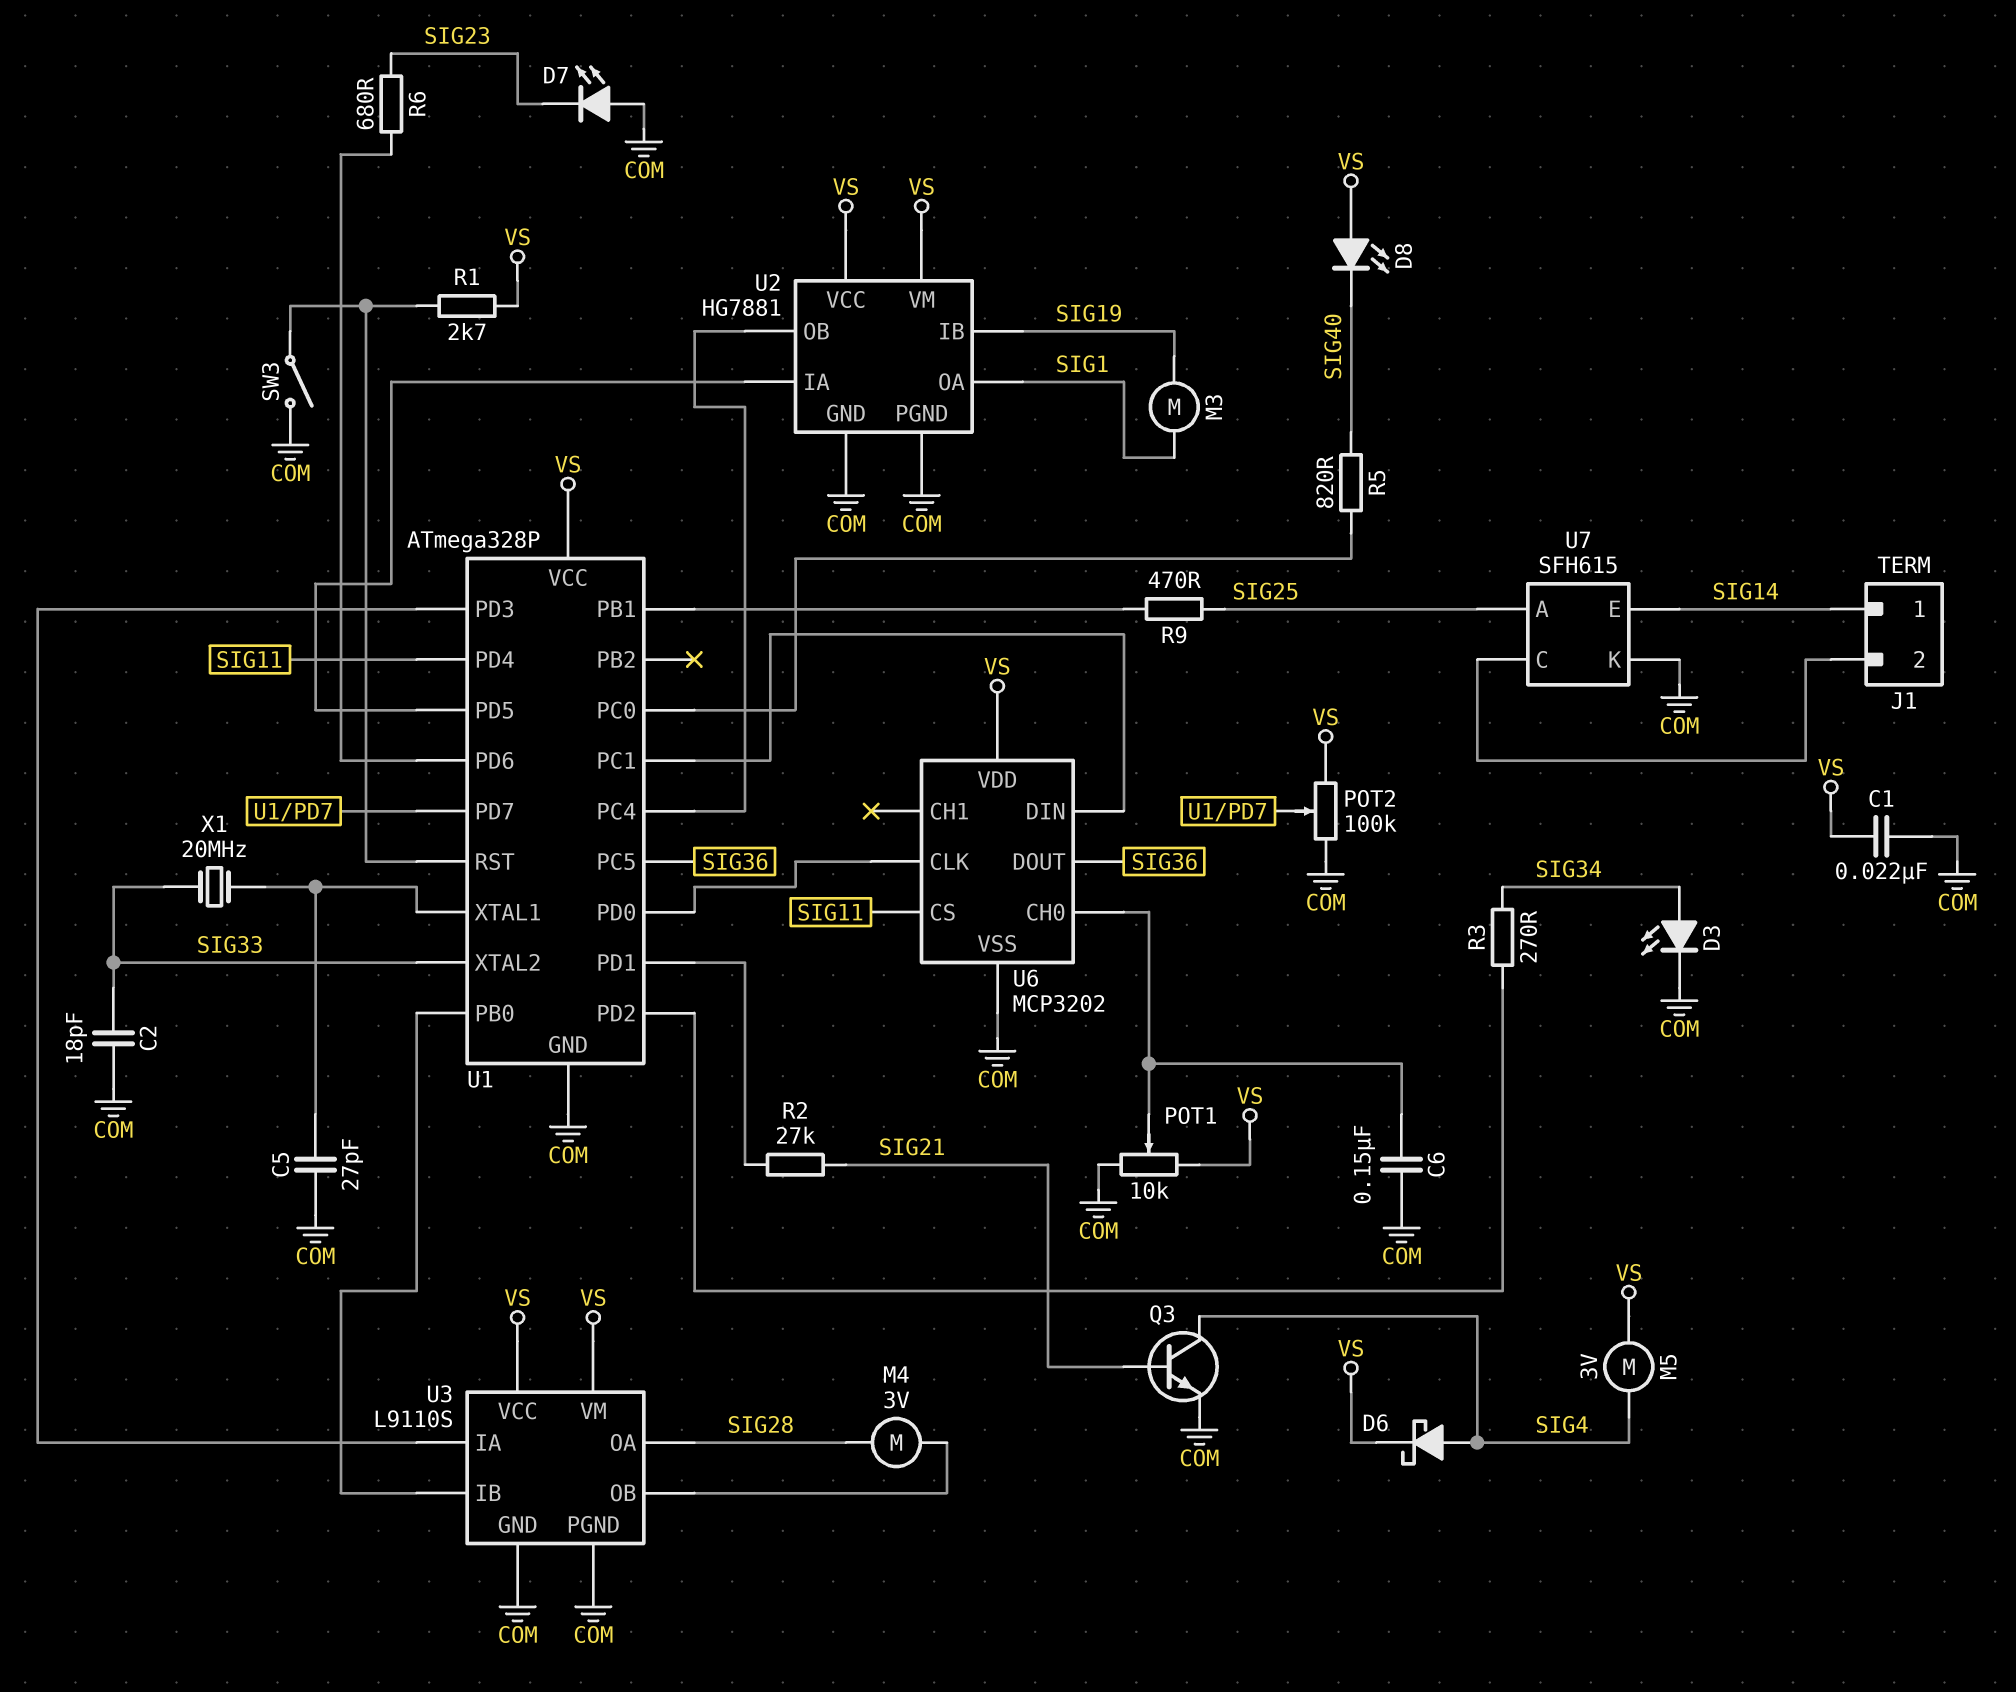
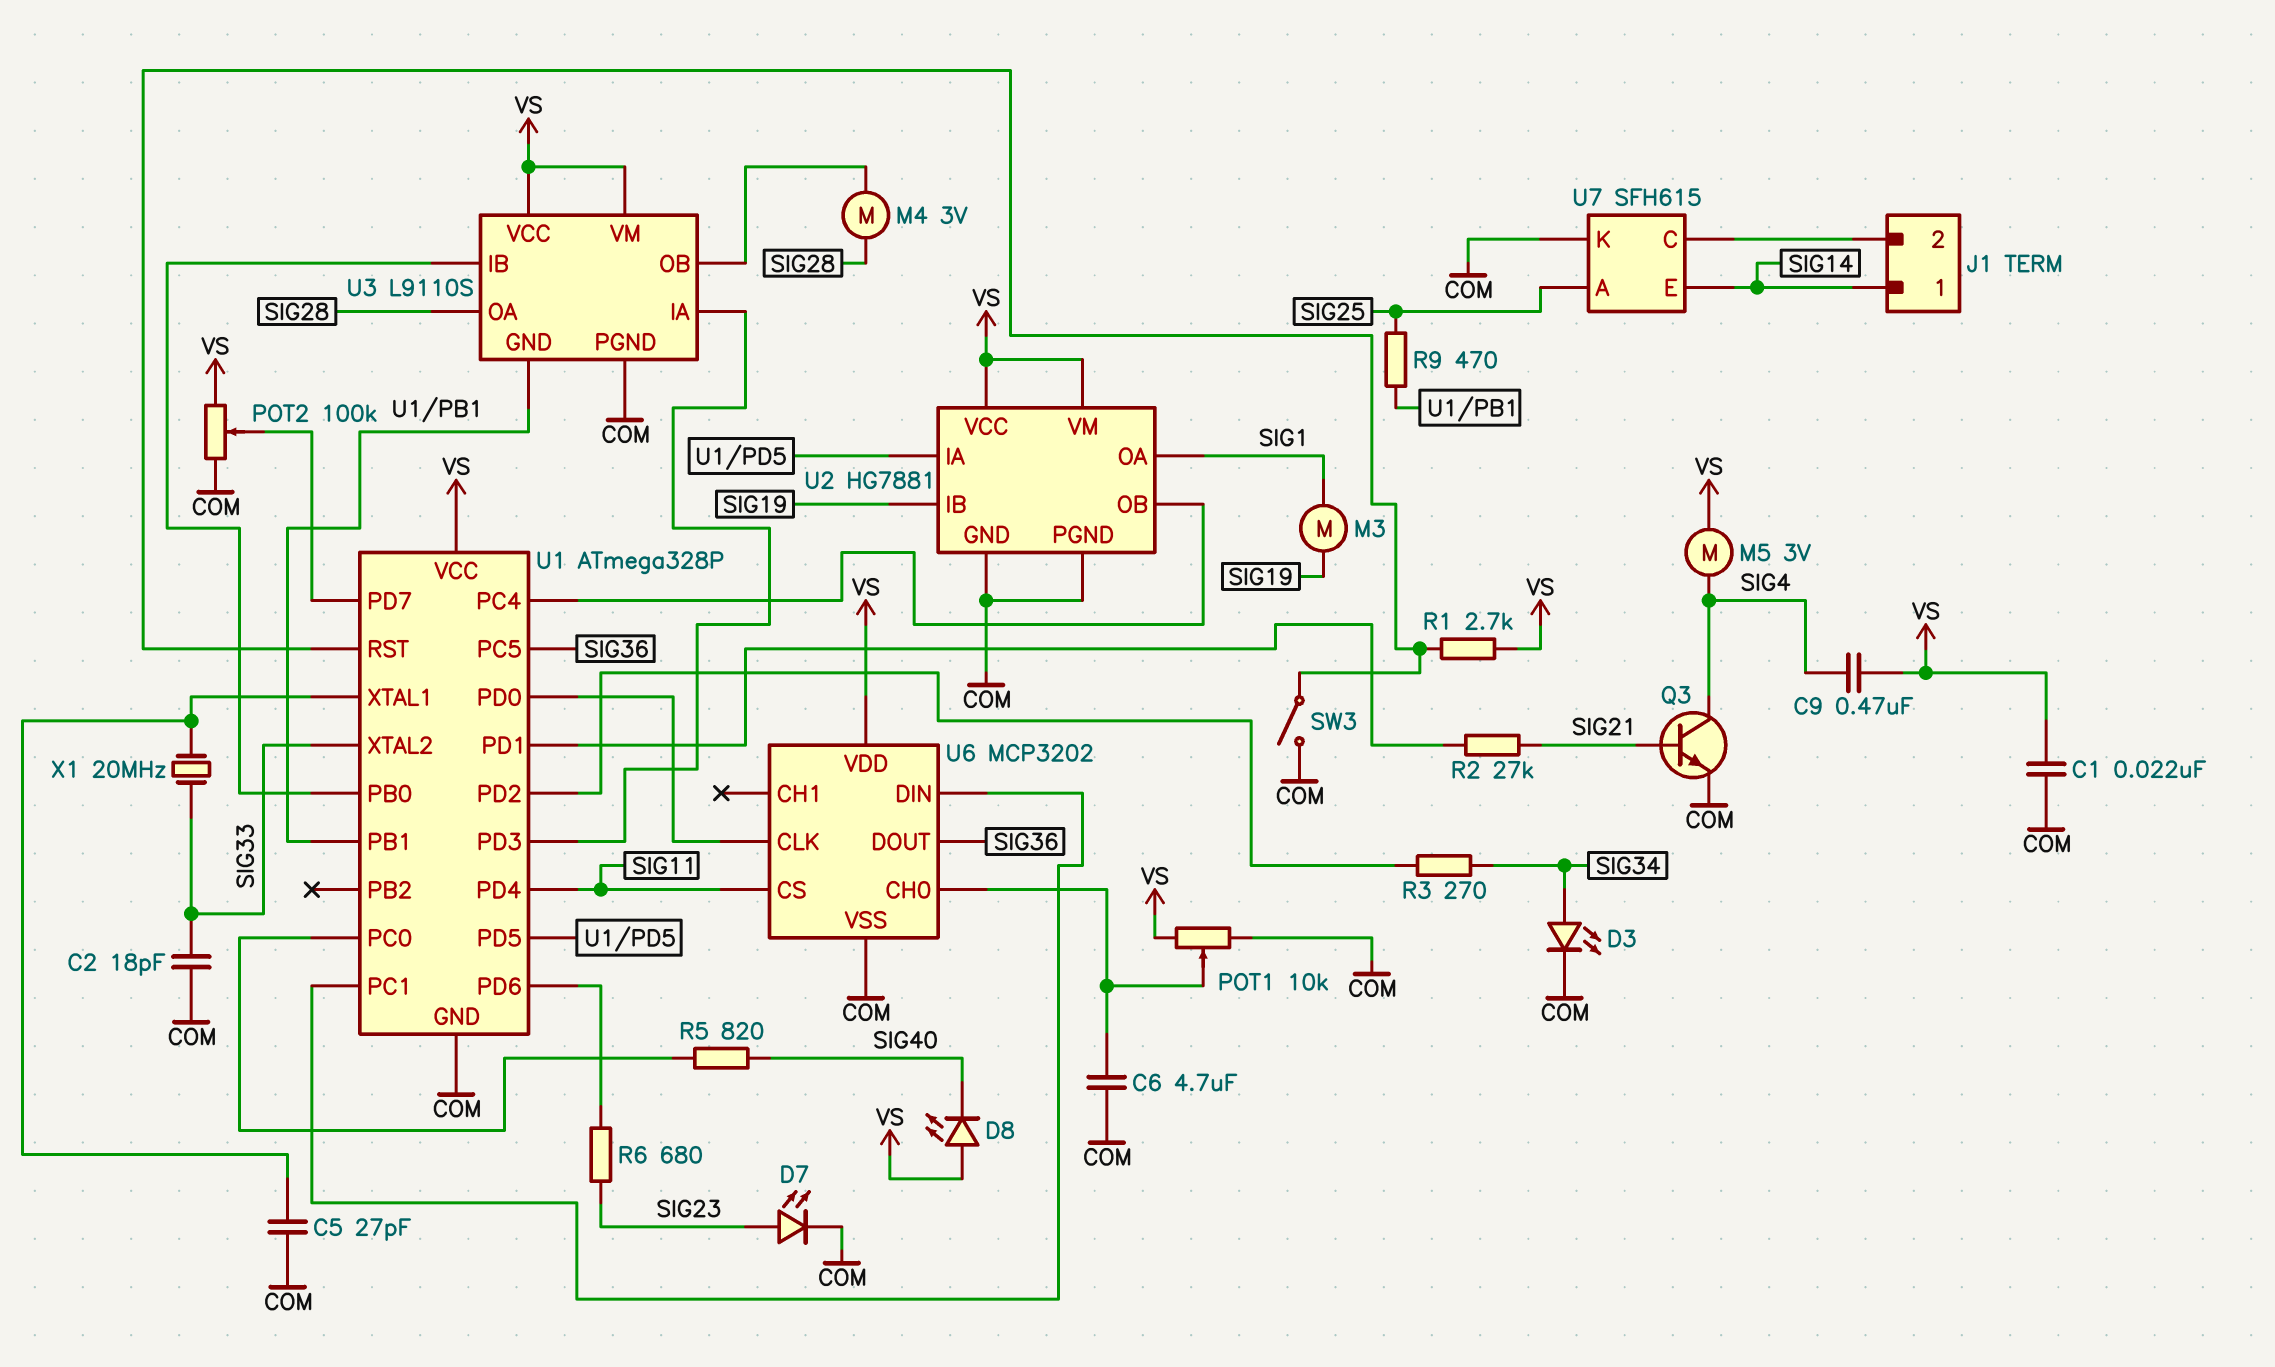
C6: 150nF (COM, U6/CH0) -> 4.7uF (COM, U6/CH0)
C9: none -> 470nF (SIG4, VS)
D6: schottky (A SIG4, K VS) -> none
D7: LED (A COM, K SIG23) -> LED (A SIG23, K COM)
U3 pin GND: COM -> U1/PB1

